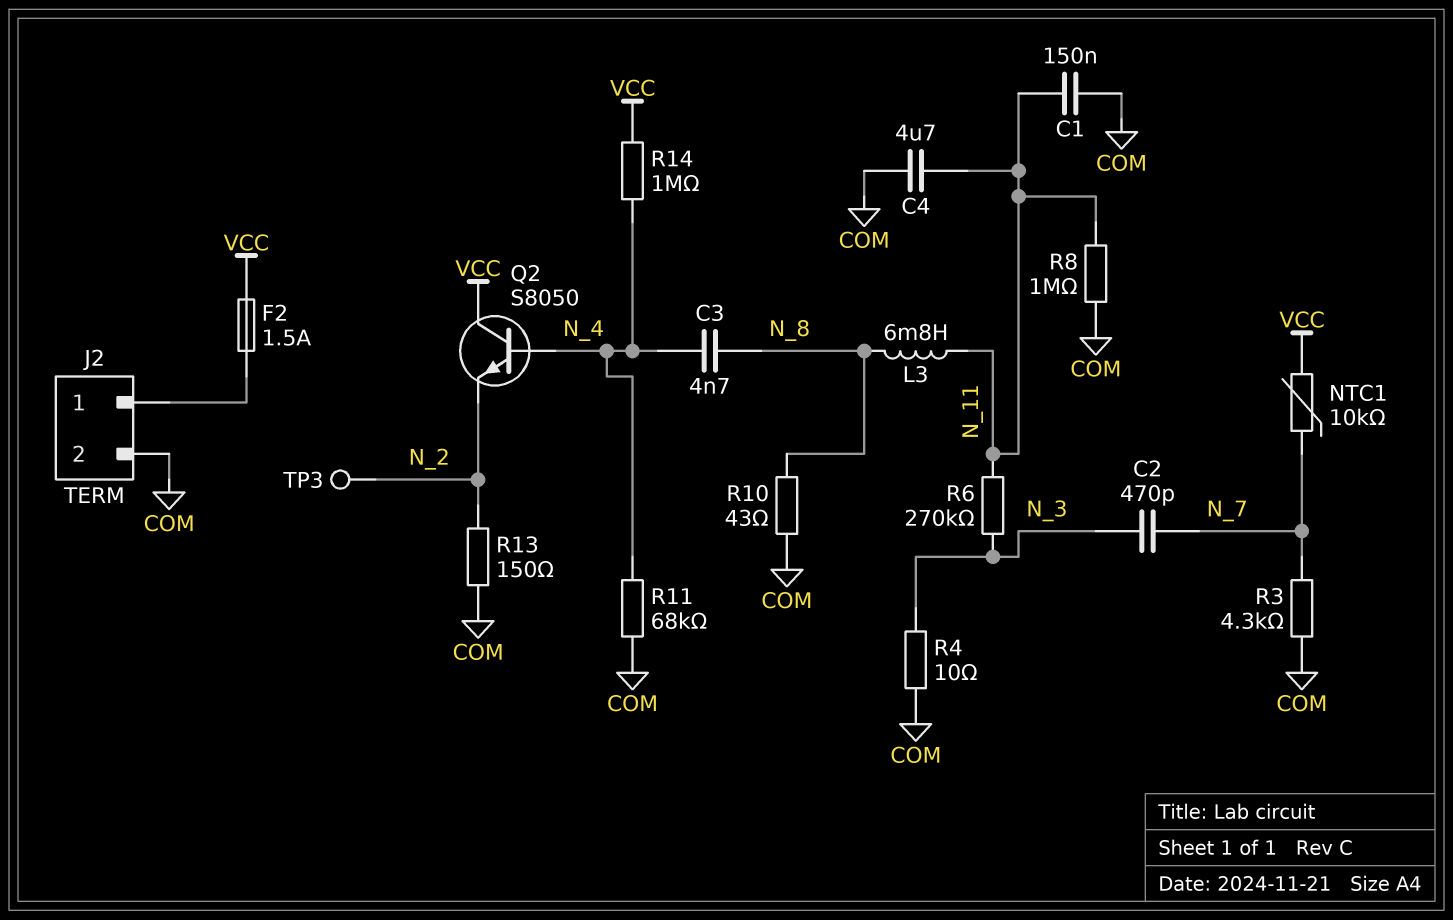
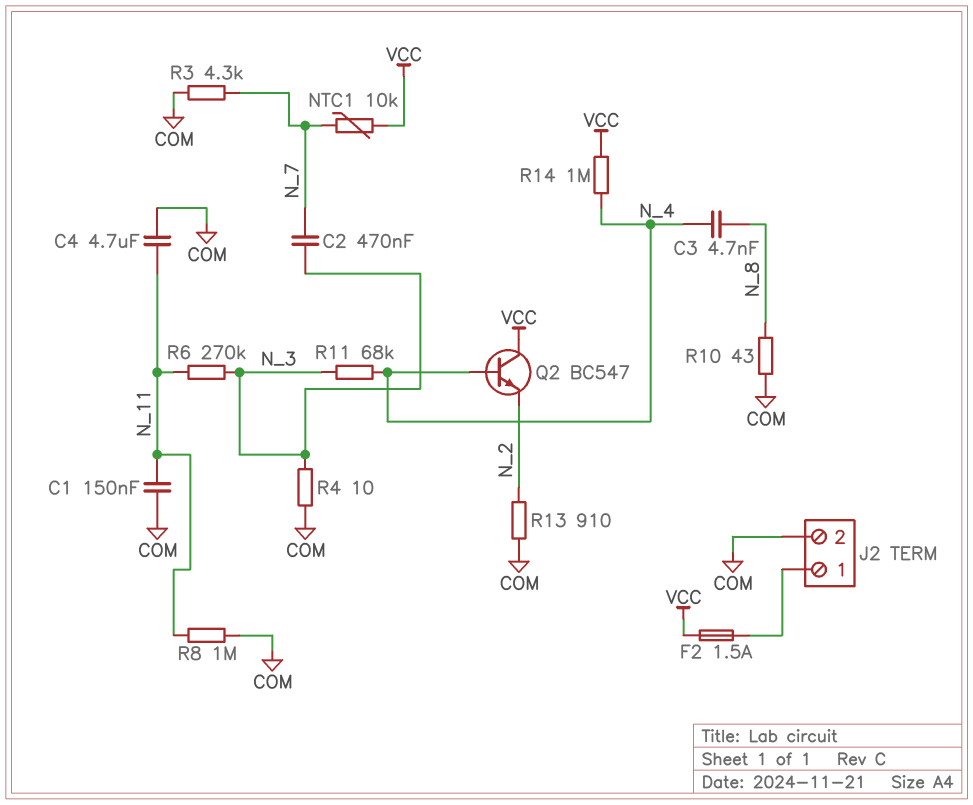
C2: 470pF (N_3, N_7) -> 470nF (N_3, N_7)
L3: 6.8mH (N_8, N_11) -> none
Q2: NPN S8050 (B N_4, C VCC, E N_2) -> NPN BC547 (B N_4, C VCC, E N_2)
R11: 68k (COM, N_4) -> 68k (N_3, N_4)
R13: 150 (COM, N_2) -> 910 (COM, N_2)
TP3: test point (N_2) -> none

